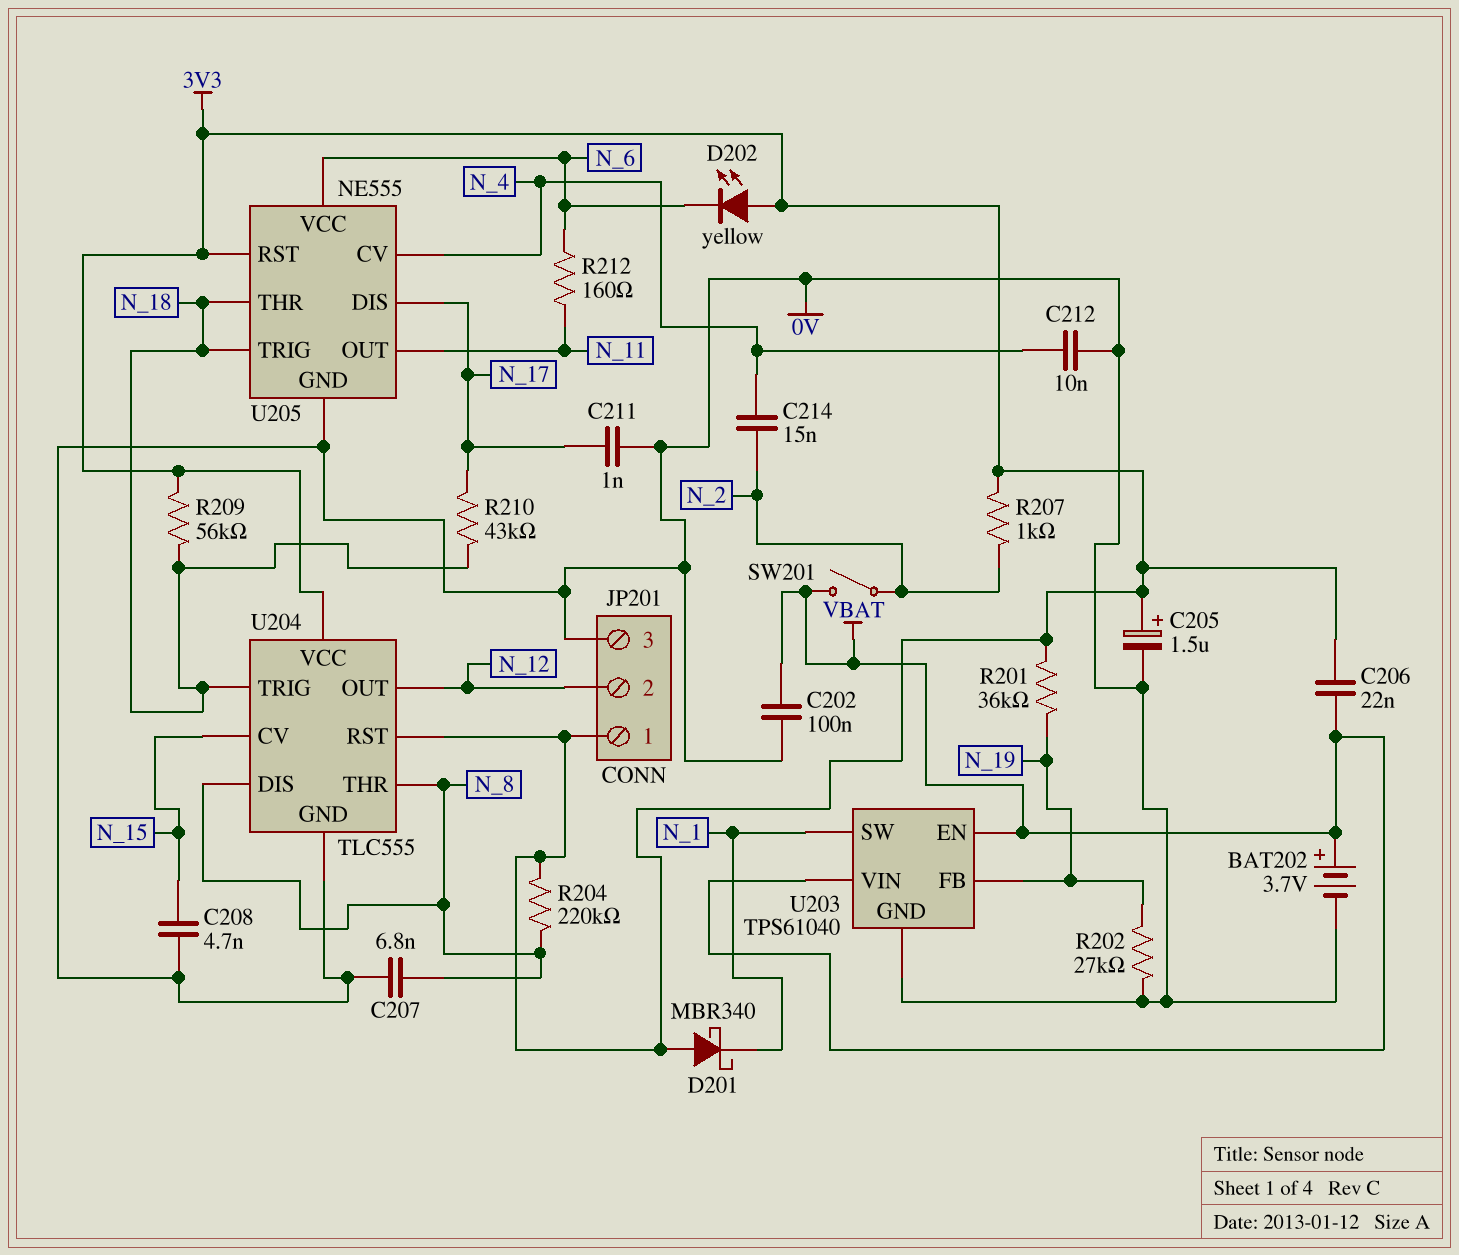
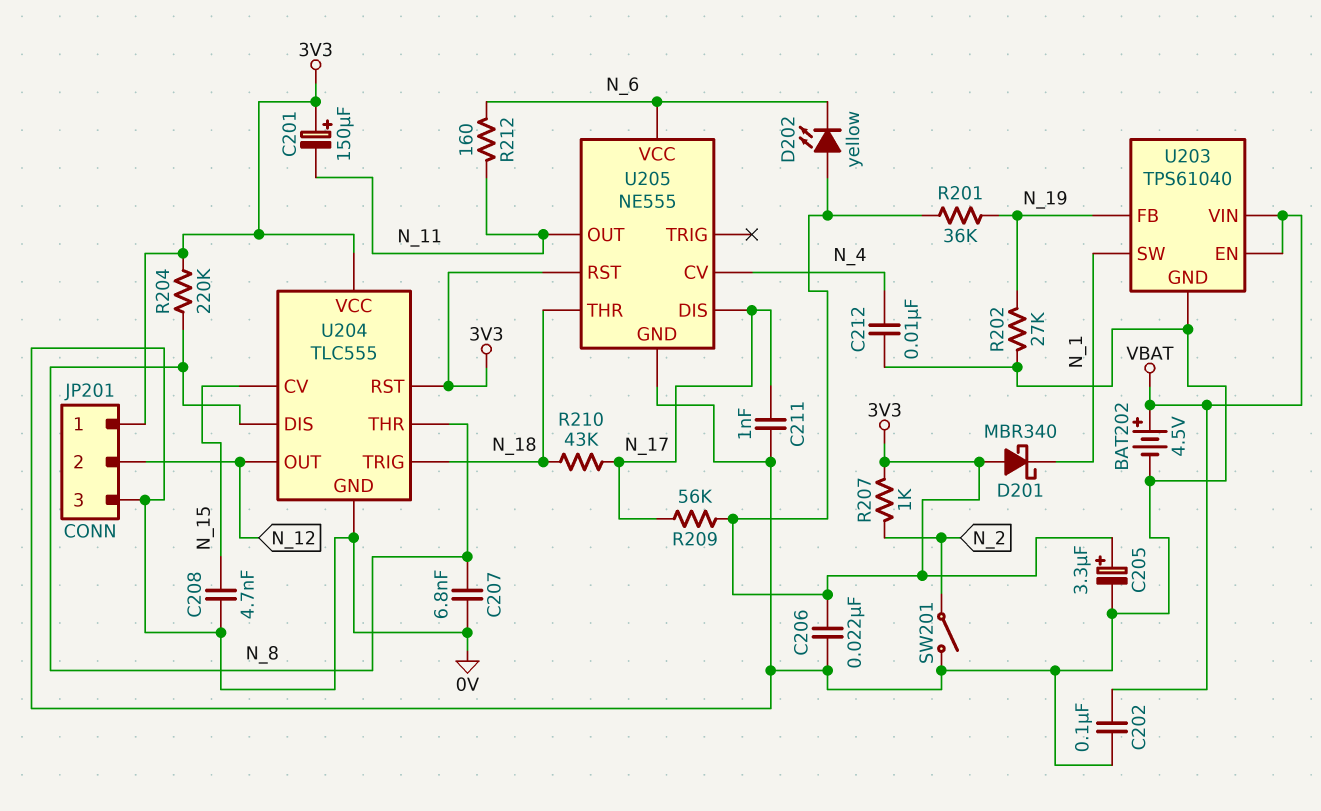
BAT202: 3.7V (plus VBAT, minus 0V) -> 4.5V (plus VBAT, minus 0V)
C201: none -> 150uF (plus 3V3, minus N_11)
C205: 1.5uF (plus 3V3, minus 0V) -> 3.3uF (plus 3V3, minus 0V)
C206: 22nF (3V3, VBAT) -> 22nF (0V, 3V3)
C214: 15nF (N_2, N_4) -> none
R209: 56k (3V3, N_18) -> 56k (3V3, N_17)
SW201: switch (N_2, VBAT) -> switch (0V, N_2)
U205 pin TRIG: N_18 -> none

